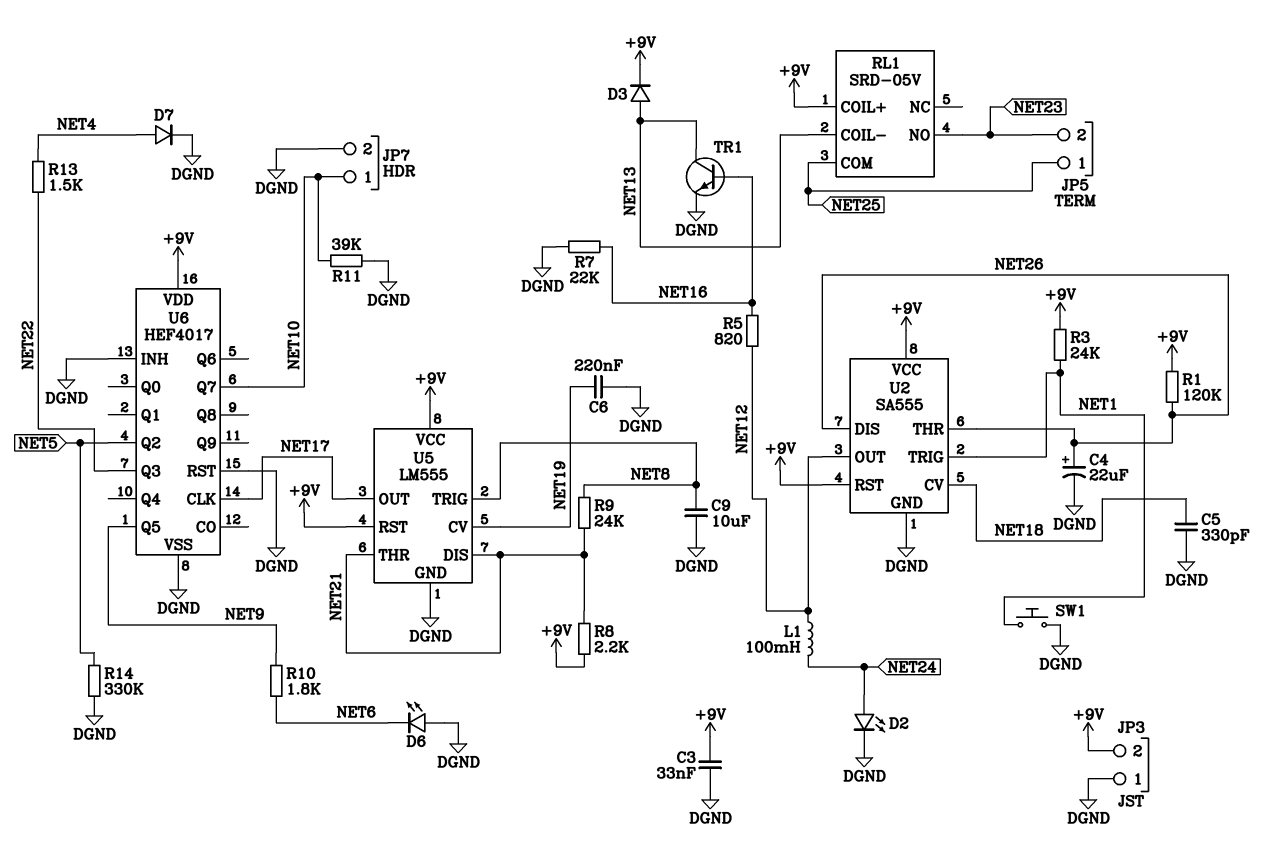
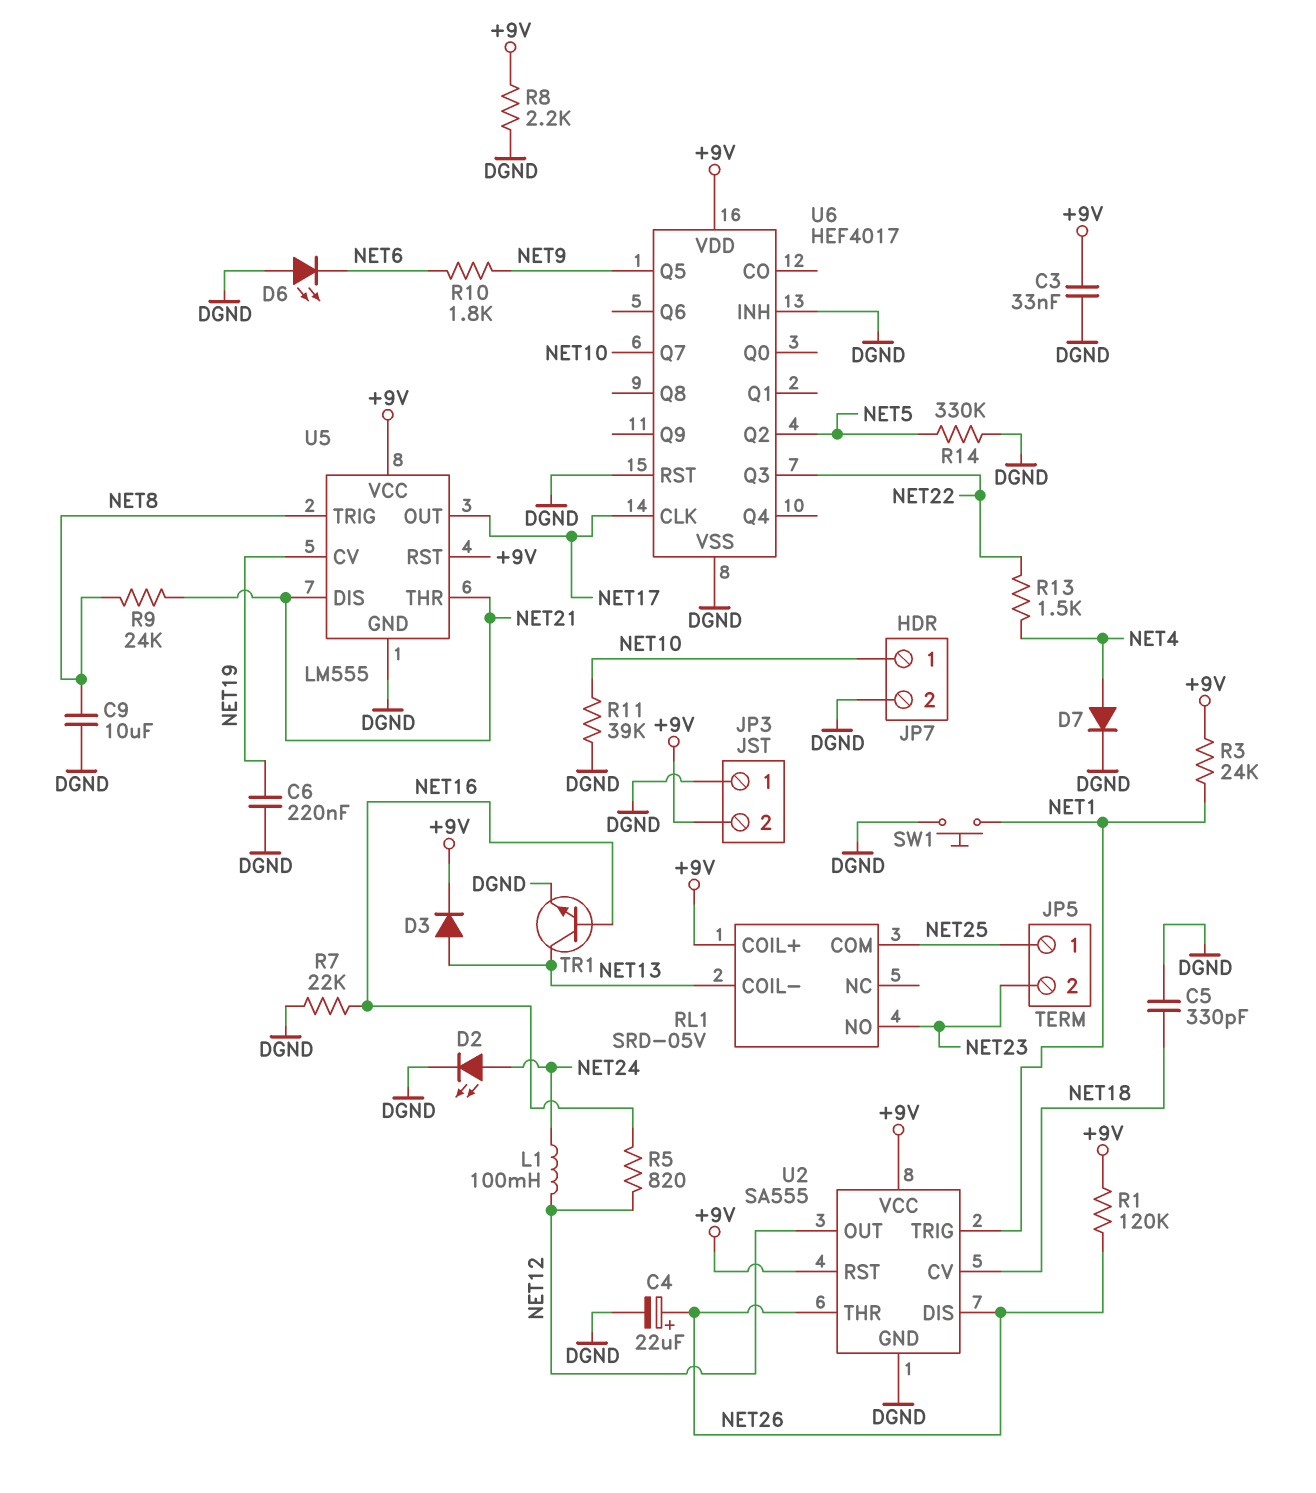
R8: 2.2k (+9V, NET21) -> 2.2k (+9V, DGND)

